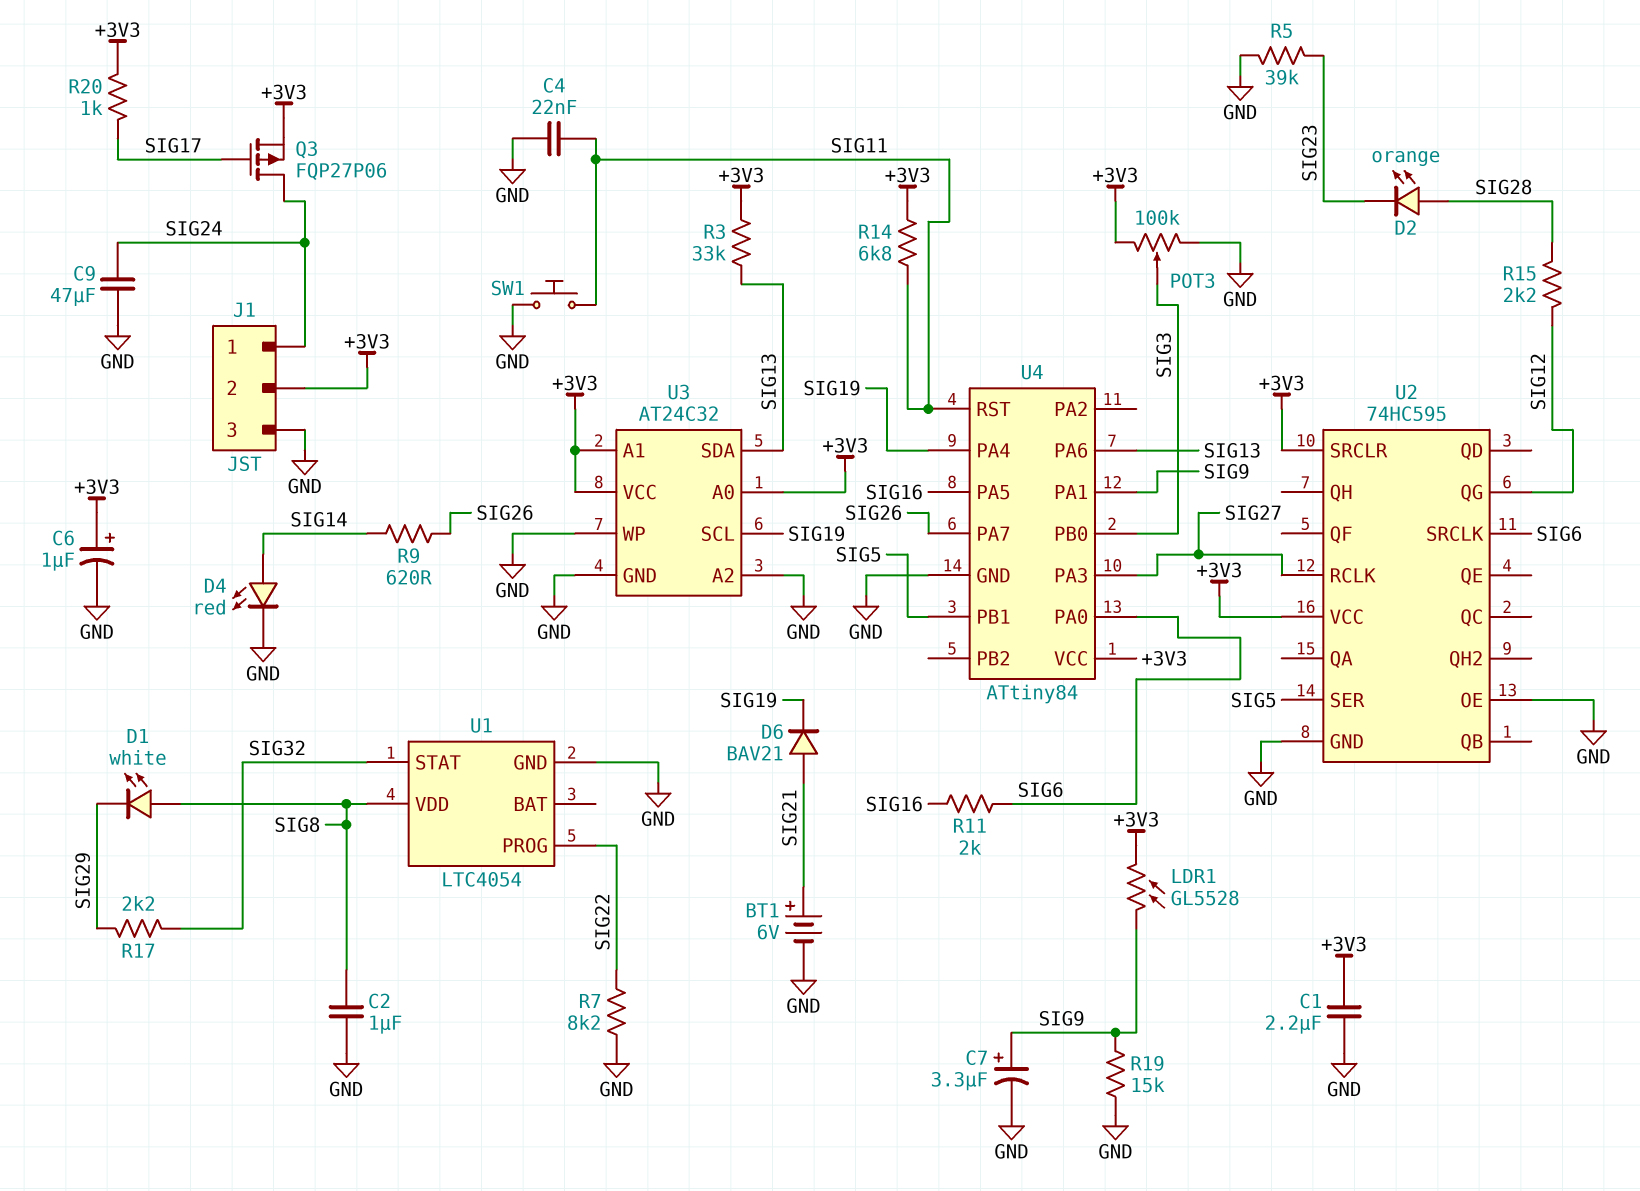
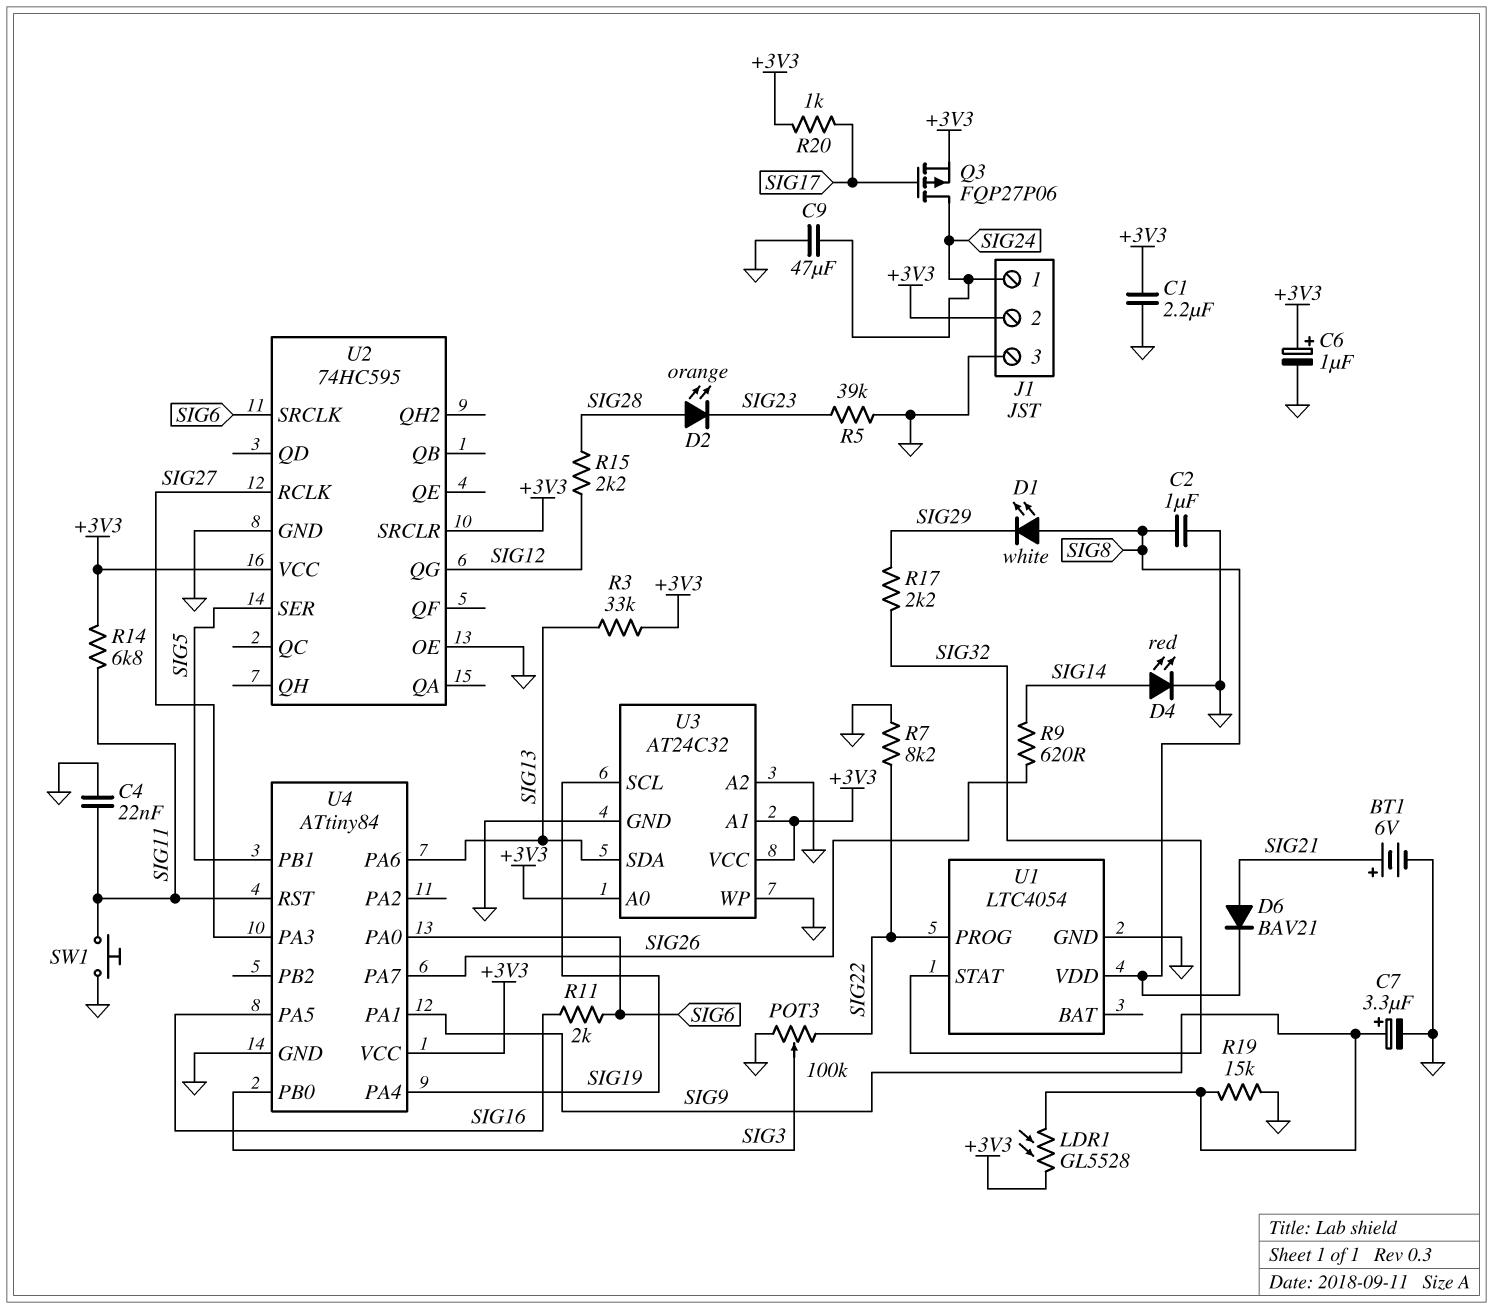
D6: diode BAV21 (A SIG21, K SIG19) -> diode BAV21 (A SIG21, K SIG8)
POT3: 100k (+3V3, GND, wiper SIG3) -> 100k (GND, SIG22, wiper SIG3)

